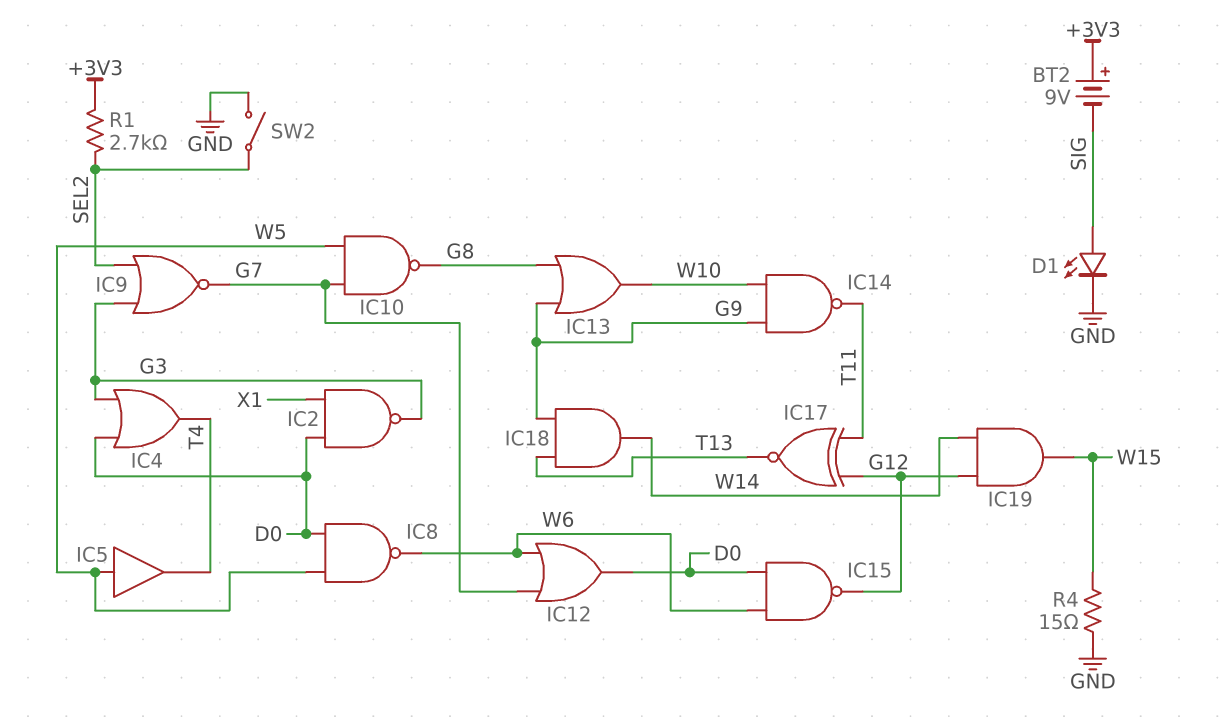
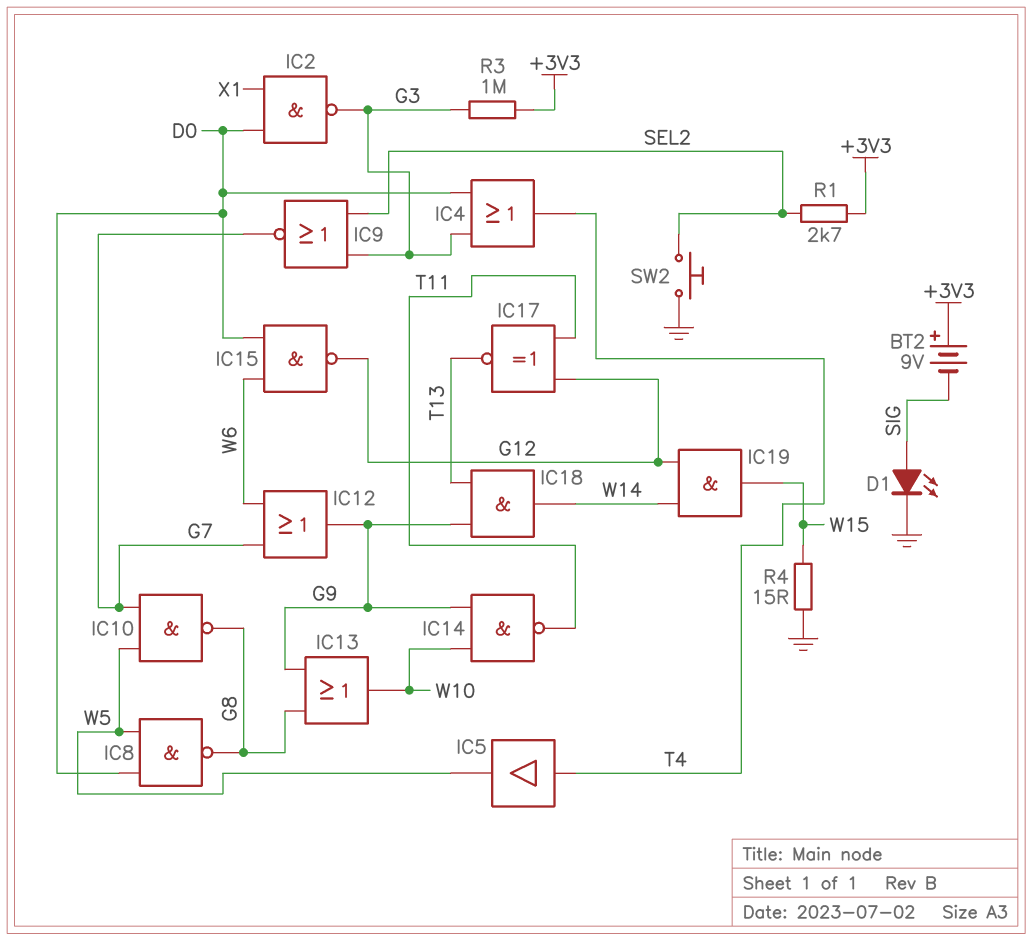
IC5: buffer (in W5, out T4) -> buffer (in T4, out W5)
IC8: NAND (in D0, in W5, out W6) -> NAND (in D0, in W5, out G8)
IC12: OR (in G7, in W6, out D0) -> OR (in G7, in W6, out G9)
R3: none -> 1M (+3V3, G3)
SW2: switch (GND, SEL2) -> button (GND, SEL2)

